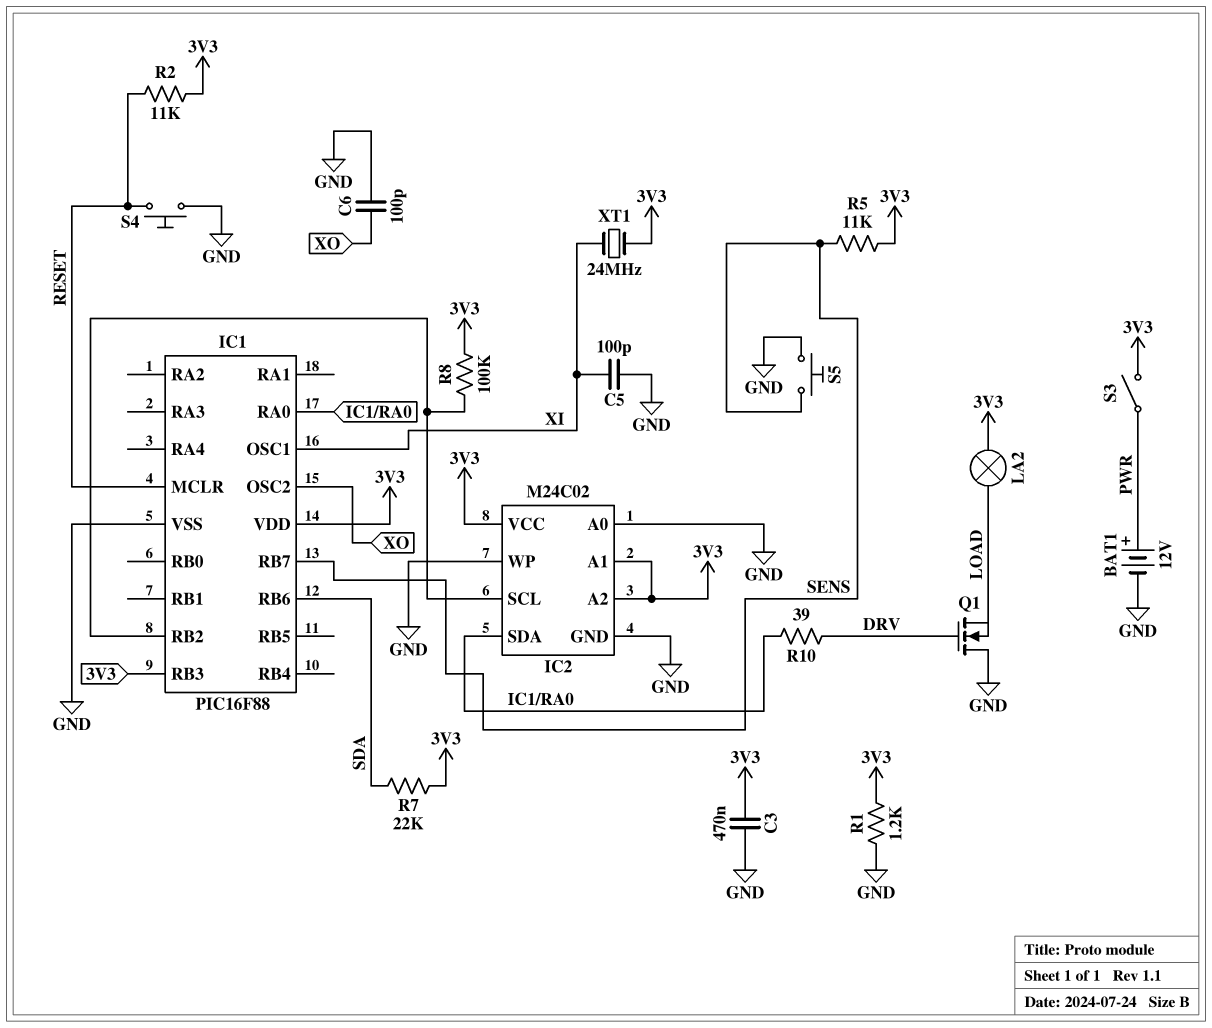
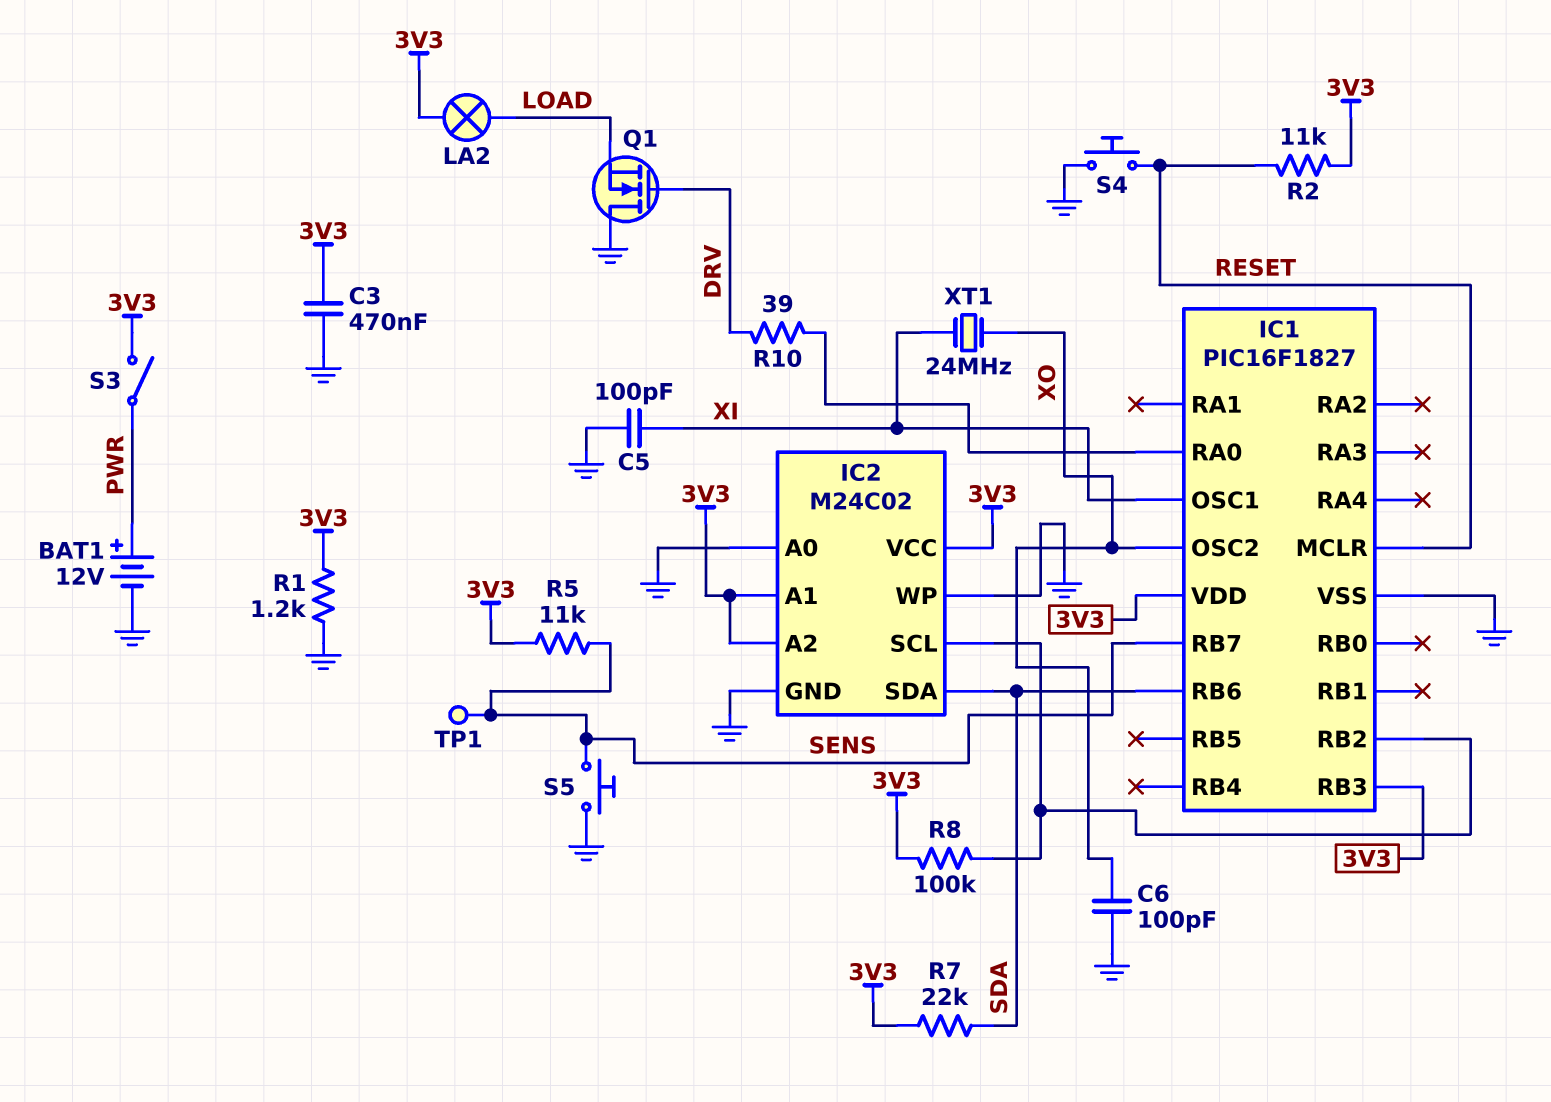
IC1: PIC16F88 -> PIC16F1827
IC2 pin SDA: IC1/RA0 -> SDA
TP1: none -> test point (SENS)
XT1: 24MHz (3V3, XI) -> 24MHz (XI, XO)

